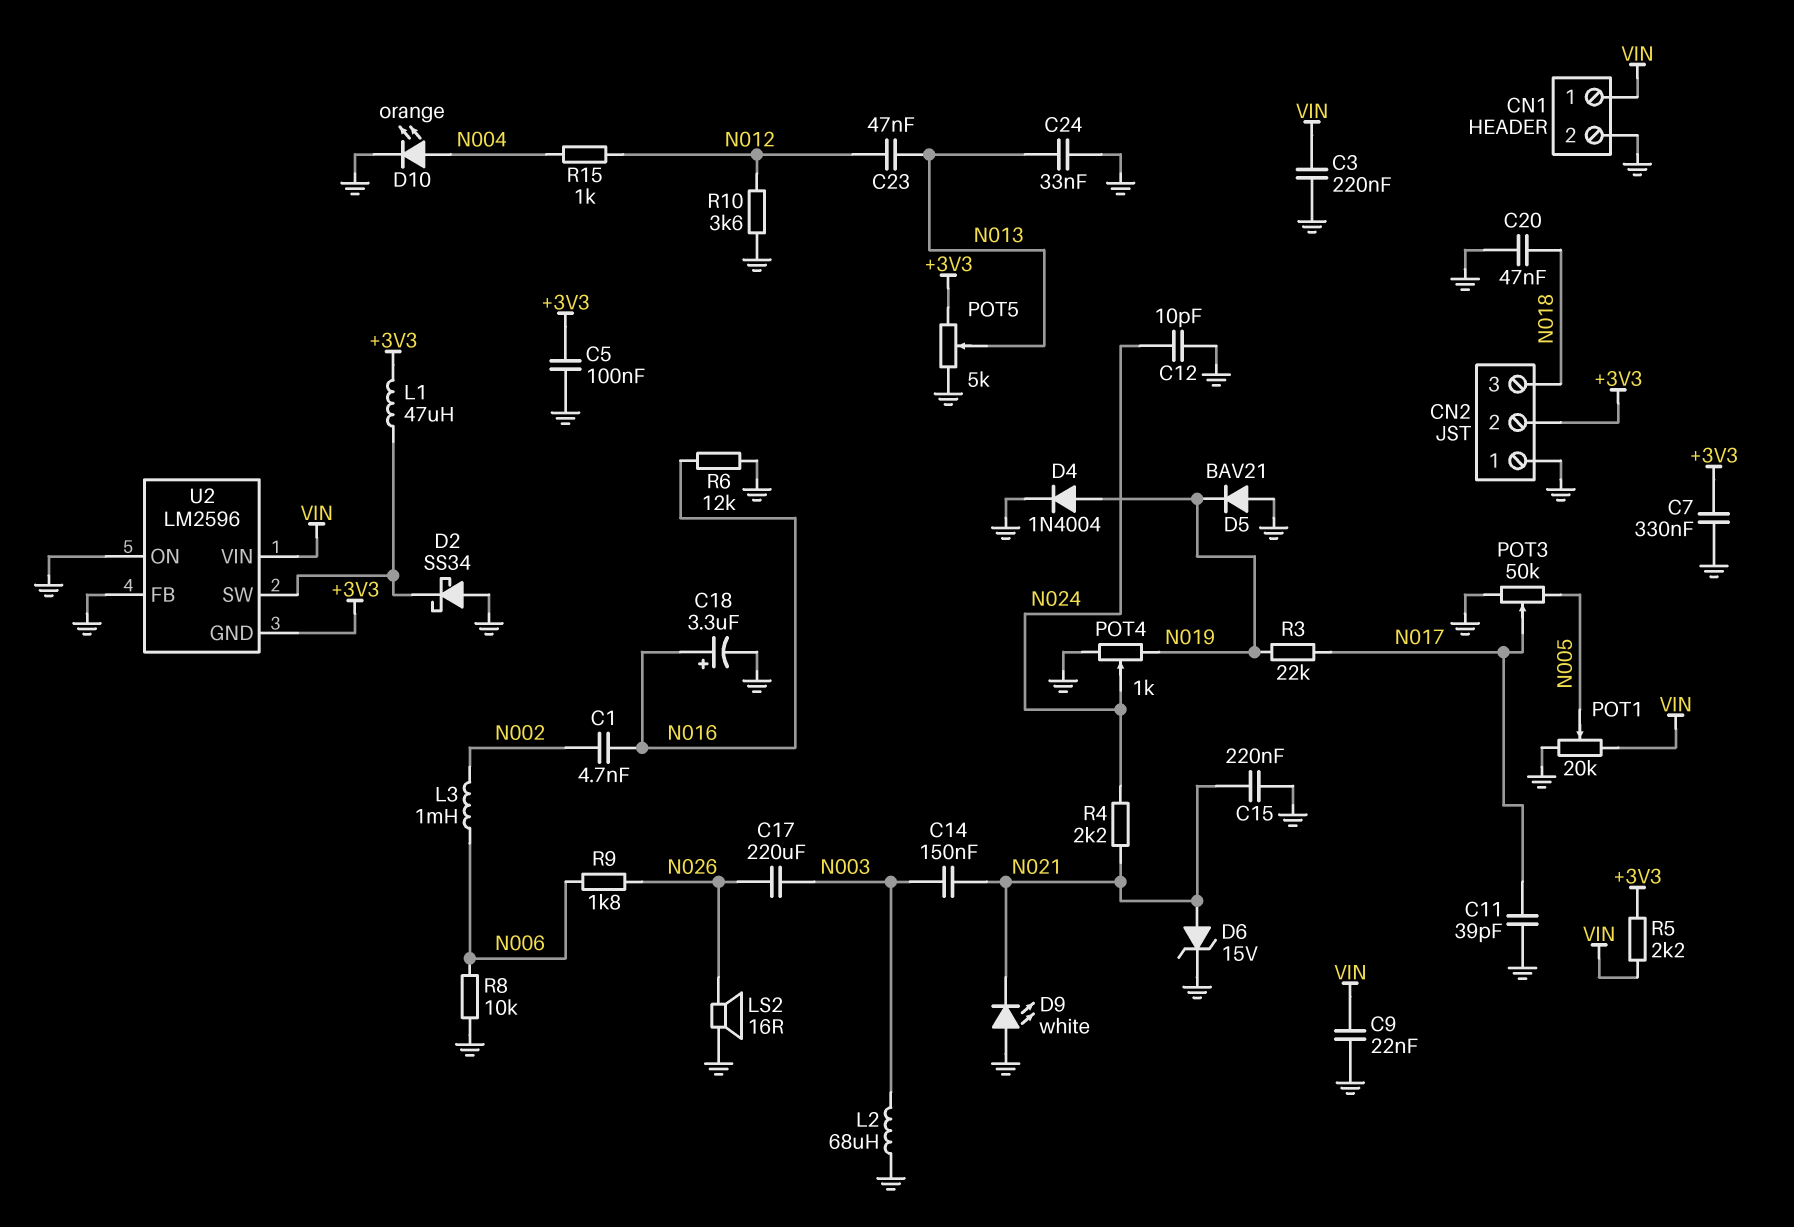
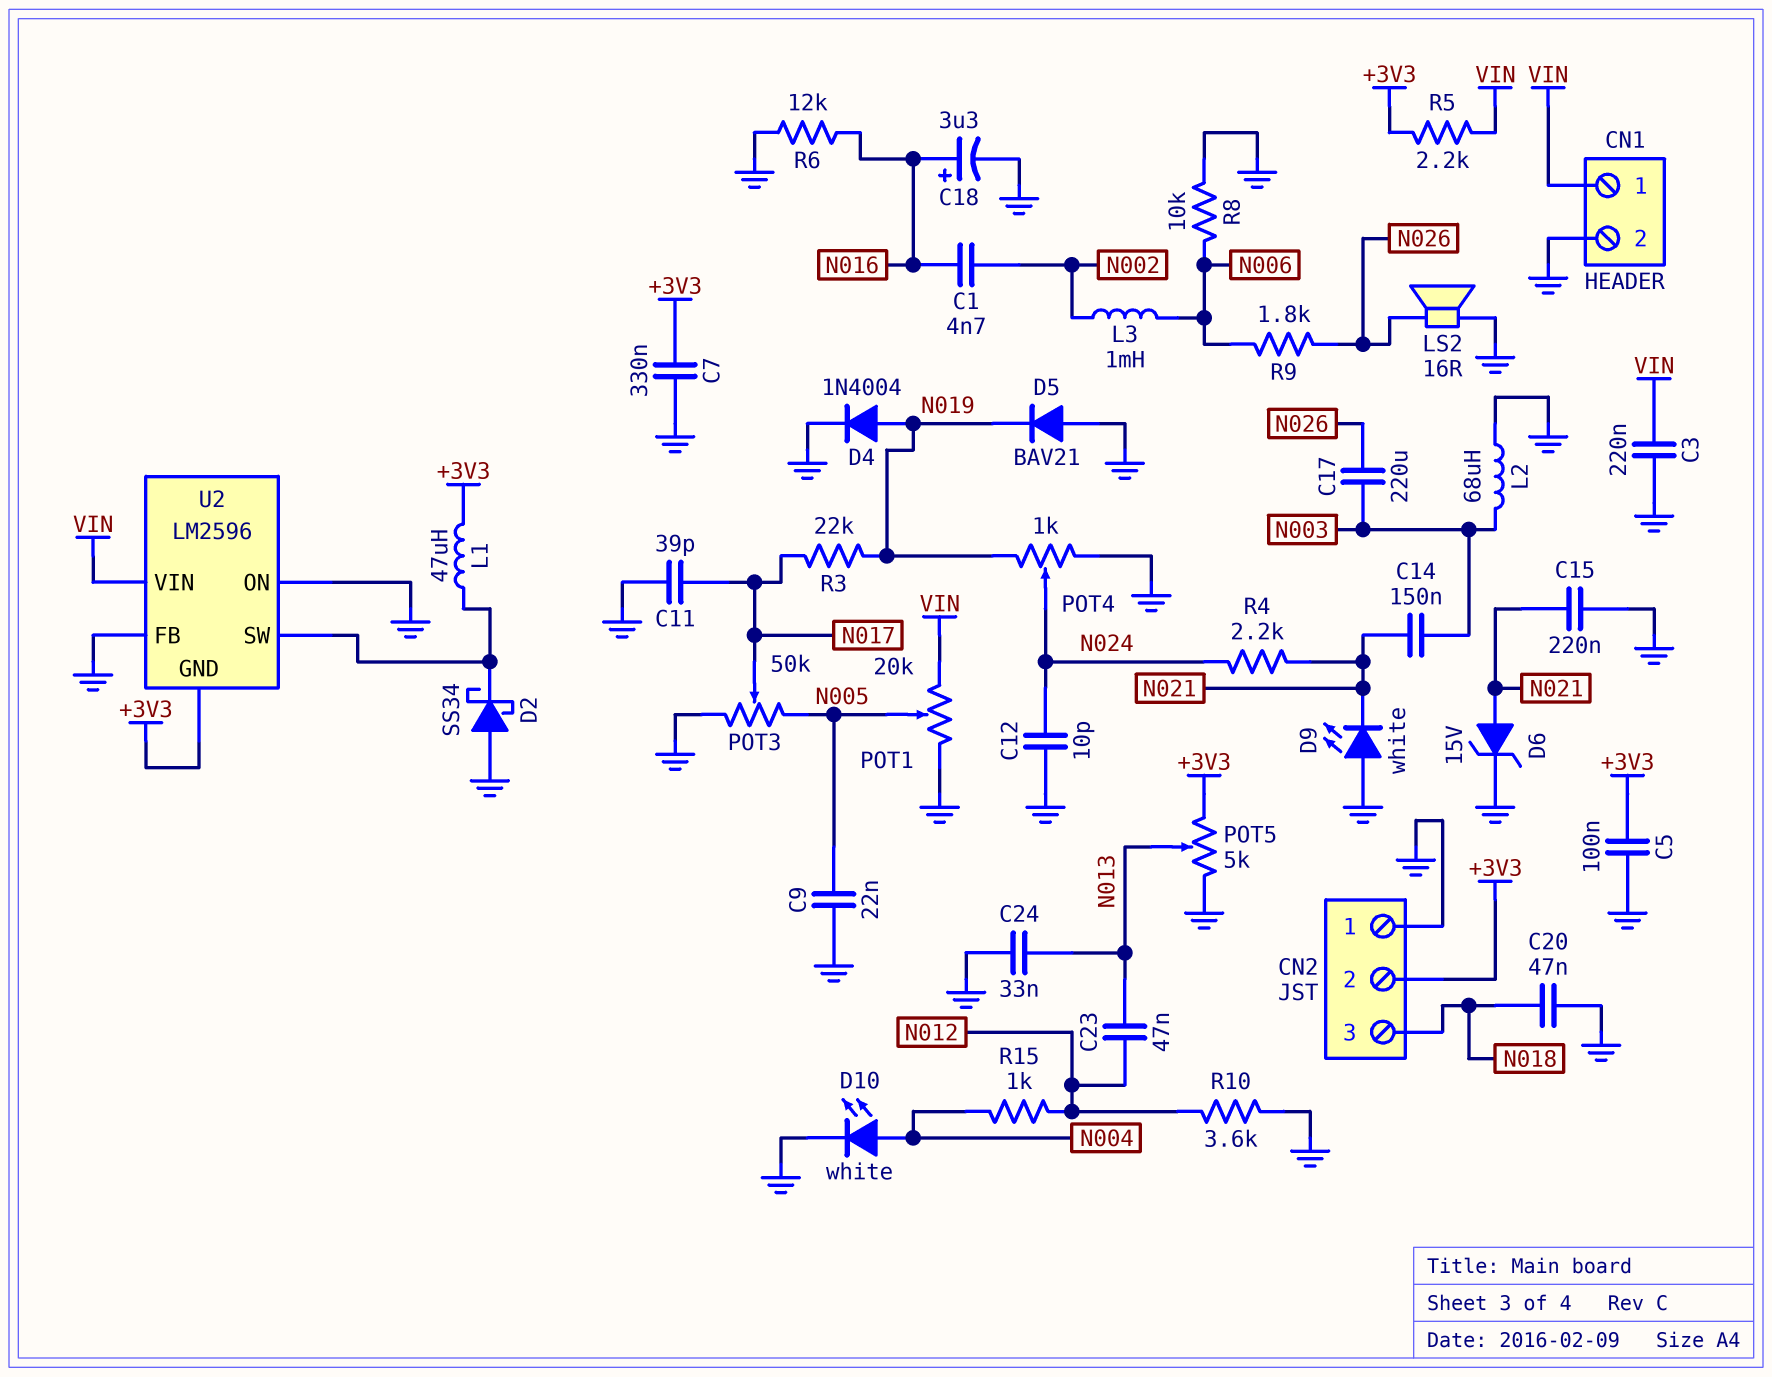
C9: 22nF (GND, VIN) -> 22nF (GND, N005)
D10: LED orange (A N004, K GND) -> LED white (A N004, K GND)

